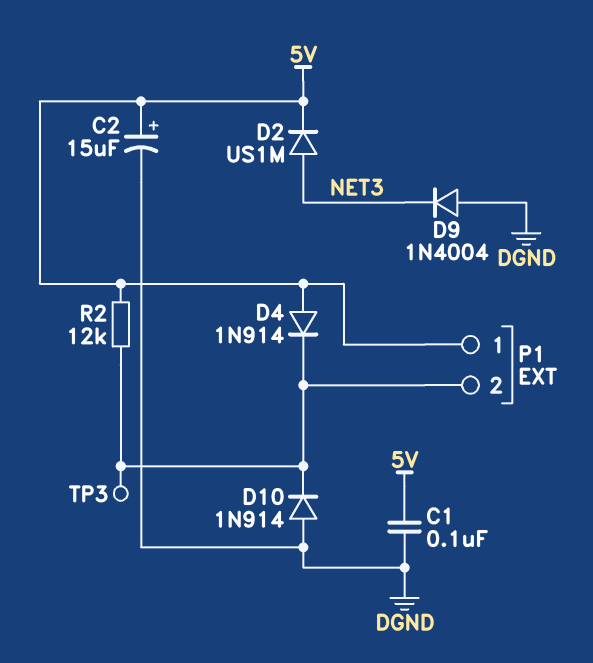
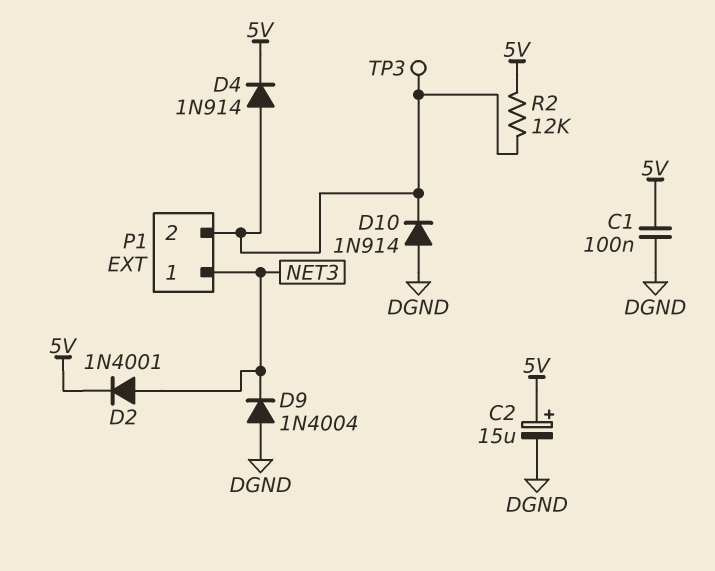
D2: diode US1M (A NET3, K 5V) -> diode 1N4001 (A NET3, K 5V)
D4: diode 1N914 (A 5V, K P1/2) -> diode 1N914 (A P1/2, K 5V)
P1 pin 1: 5V -> NET3

